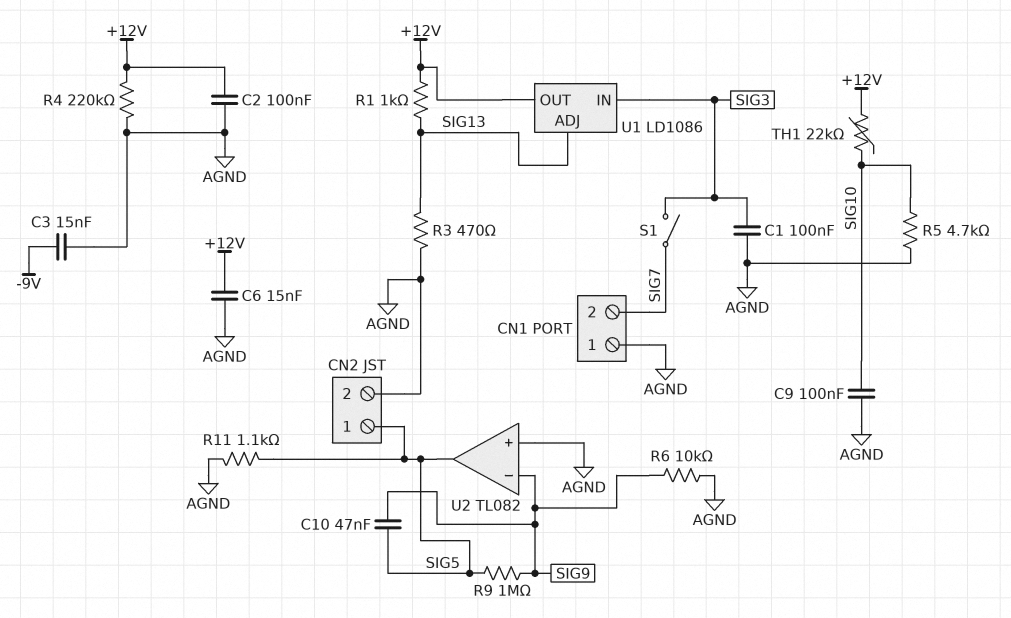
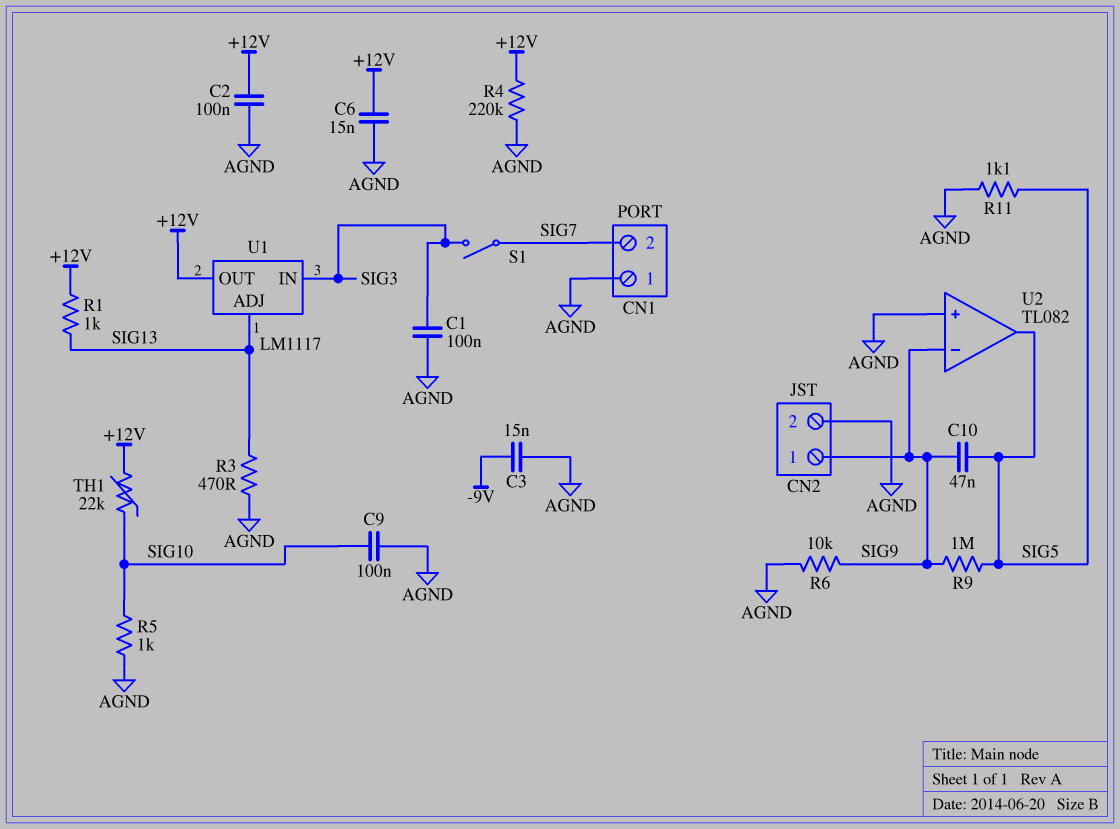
CN2 pin 1: SIG5 -> SIG9
R5: 4.7k (AGND, SIG10) -> 1k (AGND, SIG10)
U1: LD1086 -> LM1117

